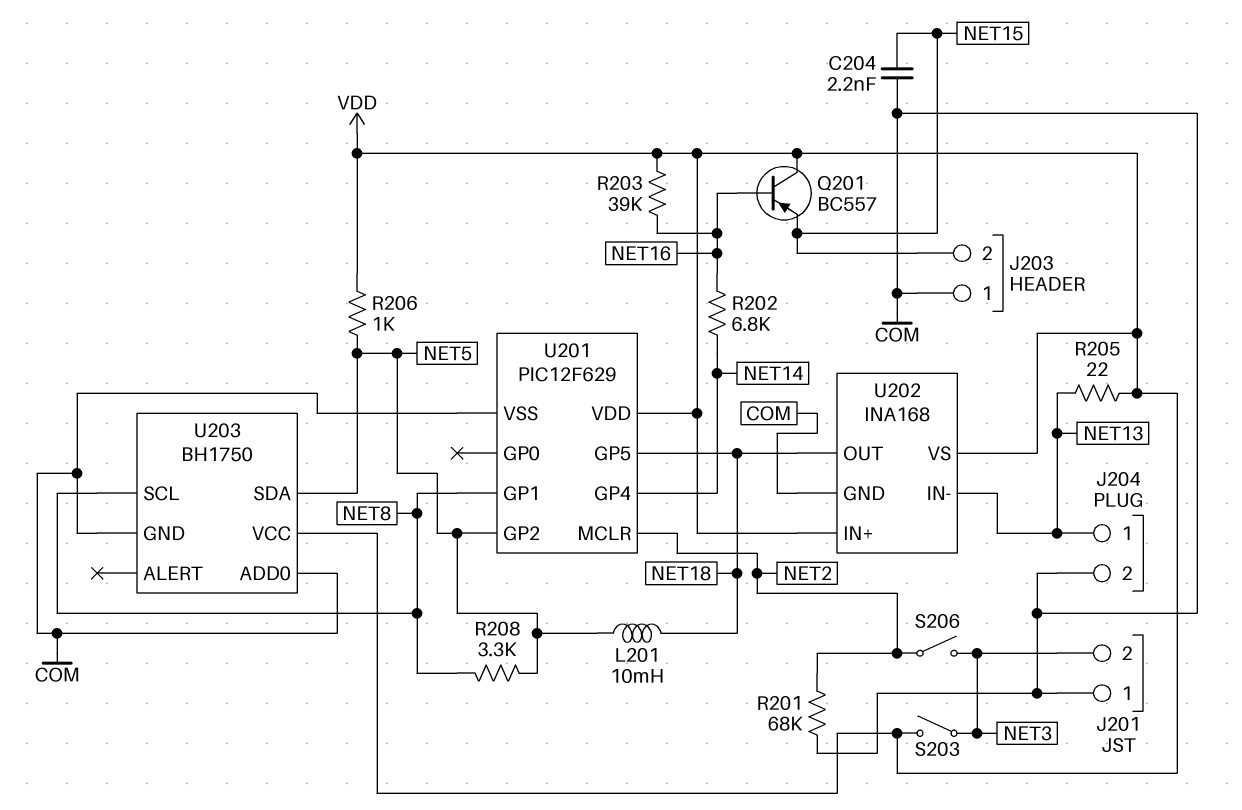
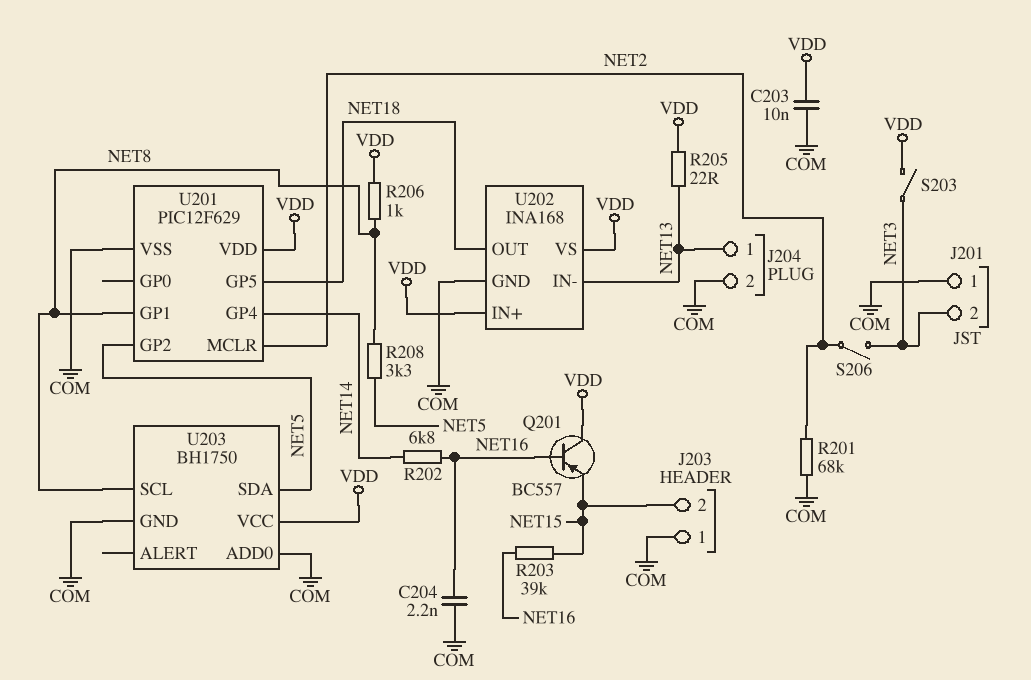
C203: none -> 10nF (COM, VDD)
C204: 2.2nF (COM, NET15) -> 2.2nF (COM, NET16)
L201: 10mH (NET5, NET18) -> none
R203: 39k (NET16, VDD) -> 39k (NET15, NET16)
R206: 1k (NET5, VDD) -> 1k (NET8, VDD)

